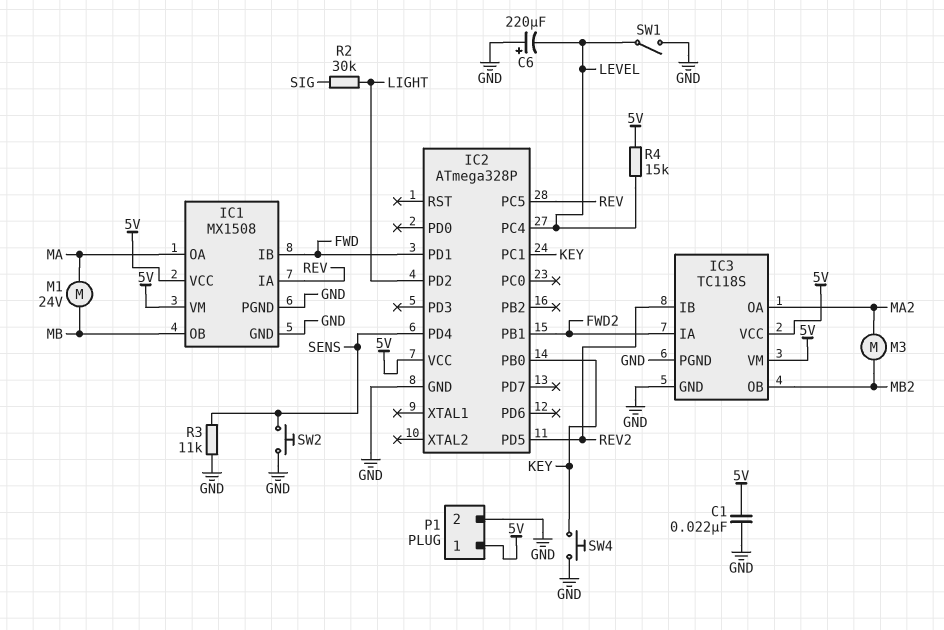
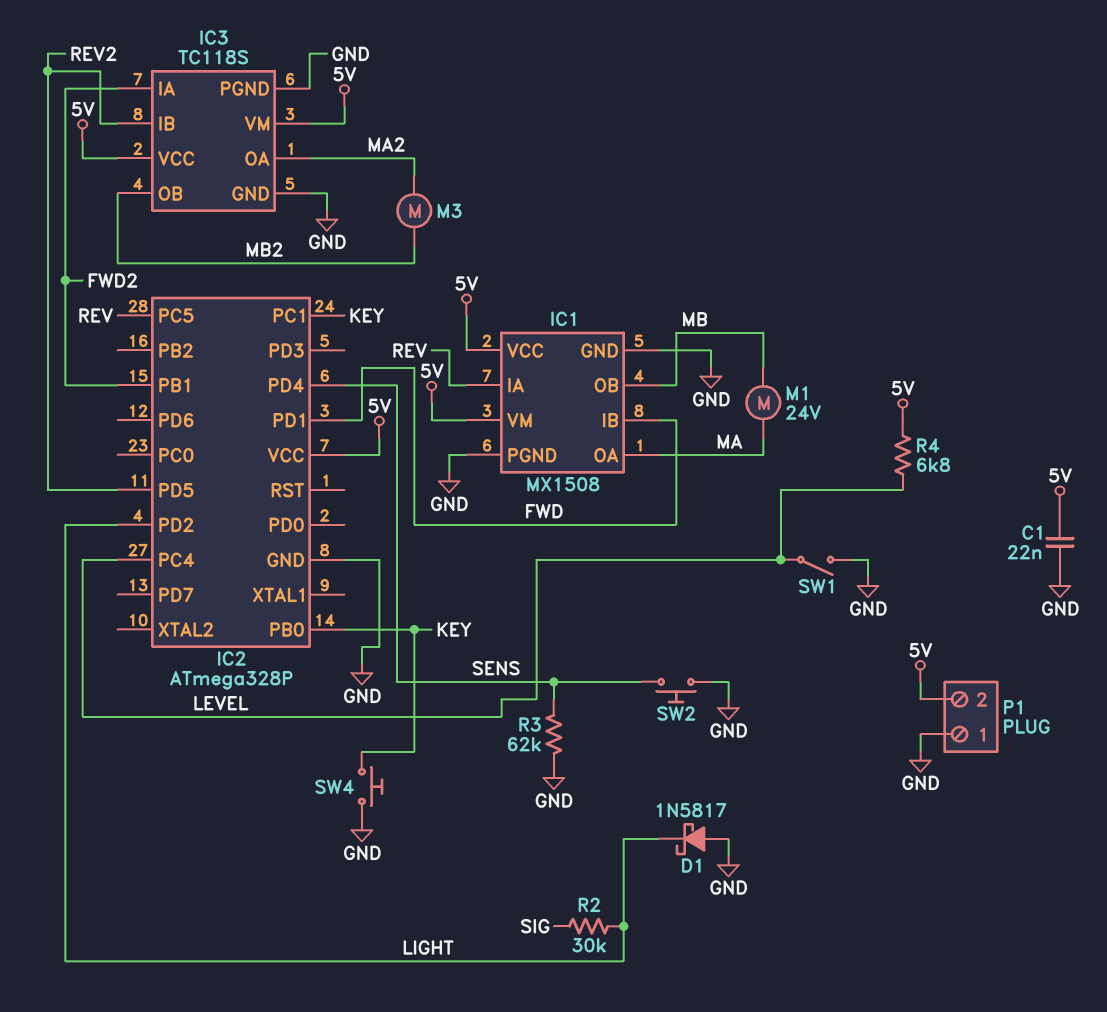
C6: 220uF (plus GND, minus LEVEL) -> none
D1: none -> schottky 1N5817 (A GND, K LIGHT)
P1 pin 1: 5V -> GND
P1 pin 2: GND -> 5V
R3: 11k (GND, SENS) -> 62k (GND, SENS)
R4: 15k (5V, LEVEL) -> 6.8k (5V, LEVEL)

